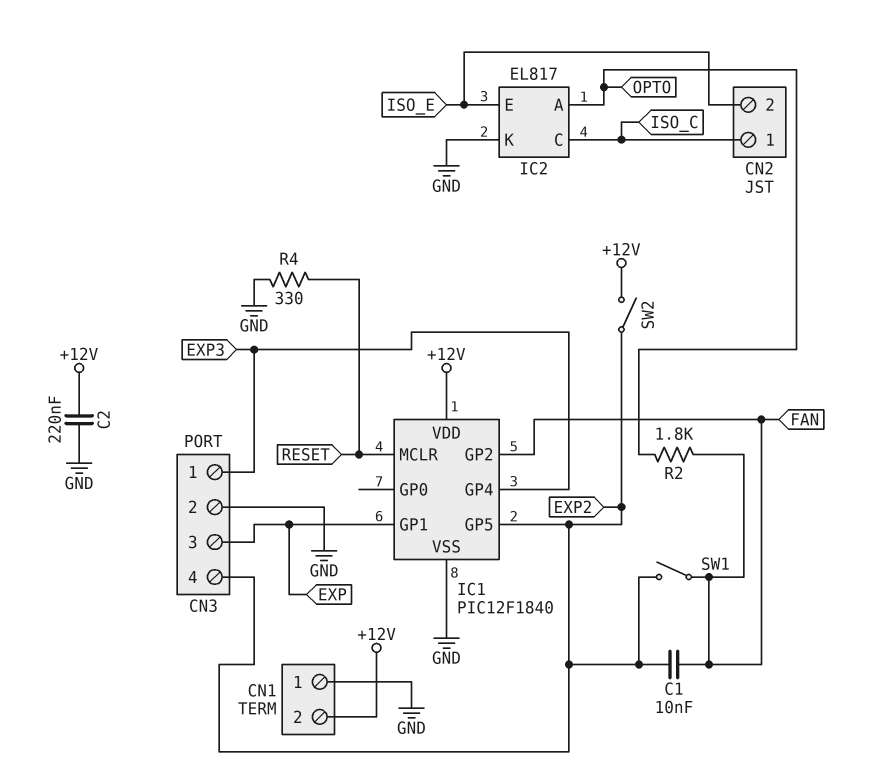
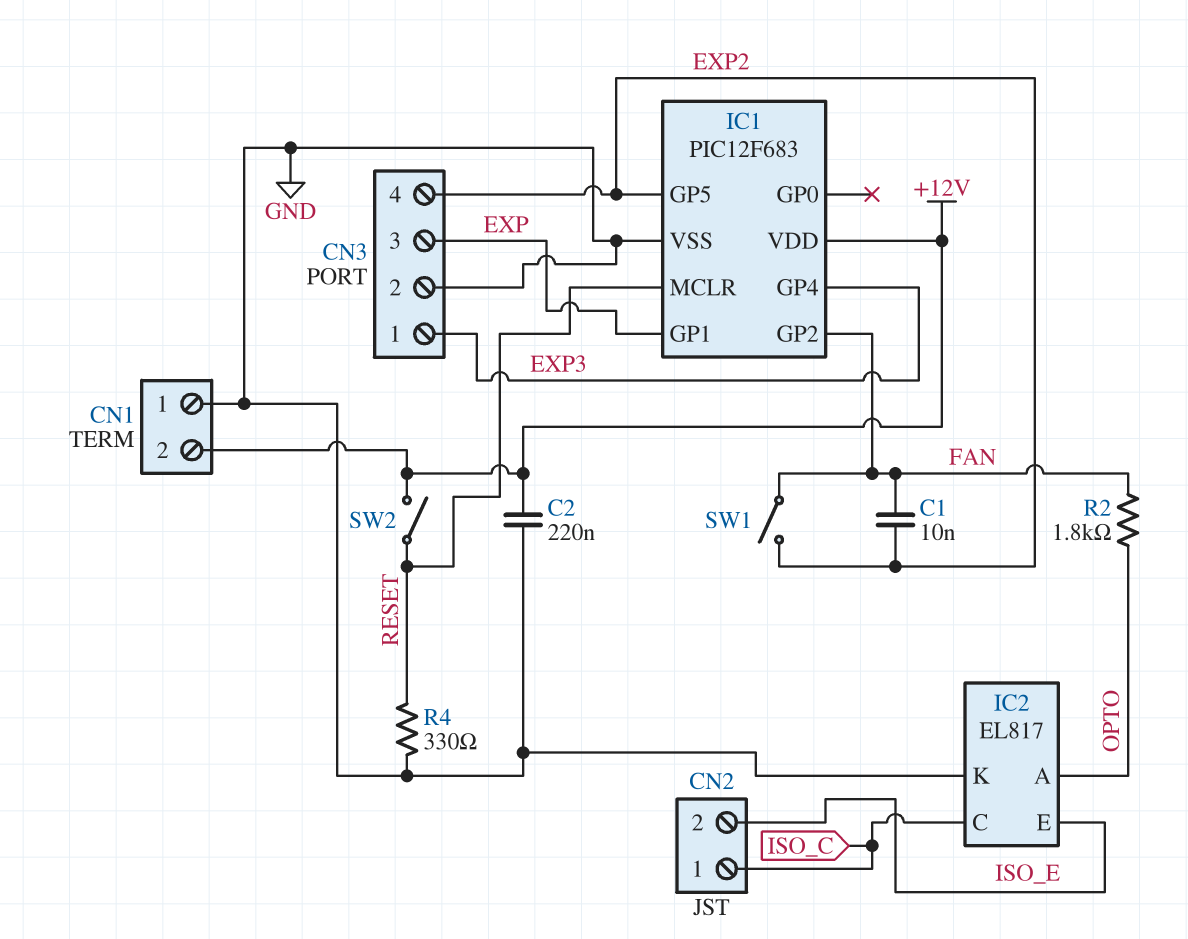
IC1: PIC12F1840 -> PIC12F683
SW2: switch (+12V, EXP2) -> switch (+12V, RESET)

